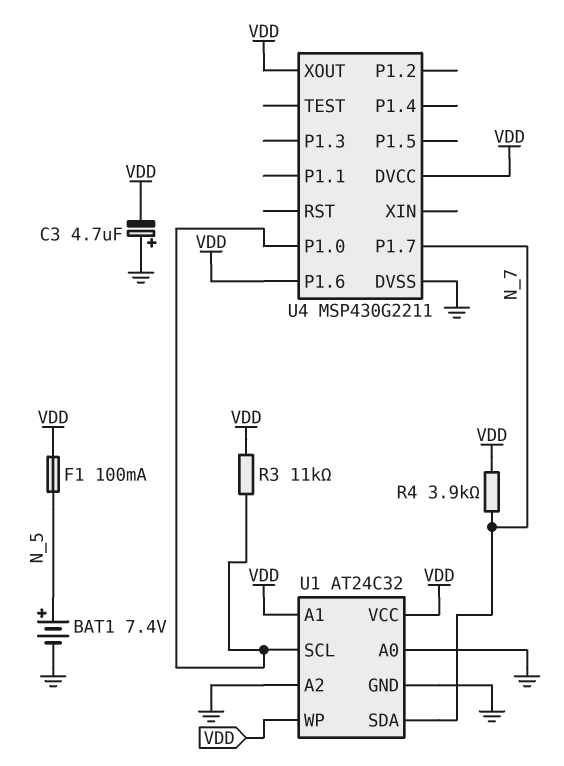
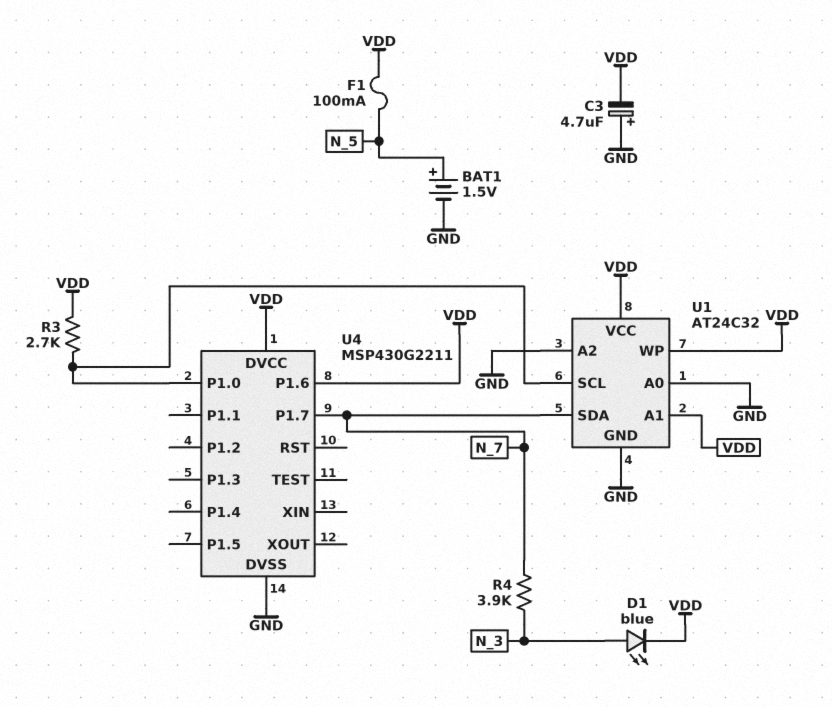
BAT1: 7.4V (plus N_5, minus GND) -> 1.5V (plus N_5, minus GND)
D1: none -> LED blue (A N_3, K VDD)
R3: 11k (U1/SCL, VDD) -> 2.7k (U1/SCL, VDD)
R4: 3.9k (N_7, VDD) -> 3.9k (N_3, N_7)
U4 pin XOUT: VDD -> none

